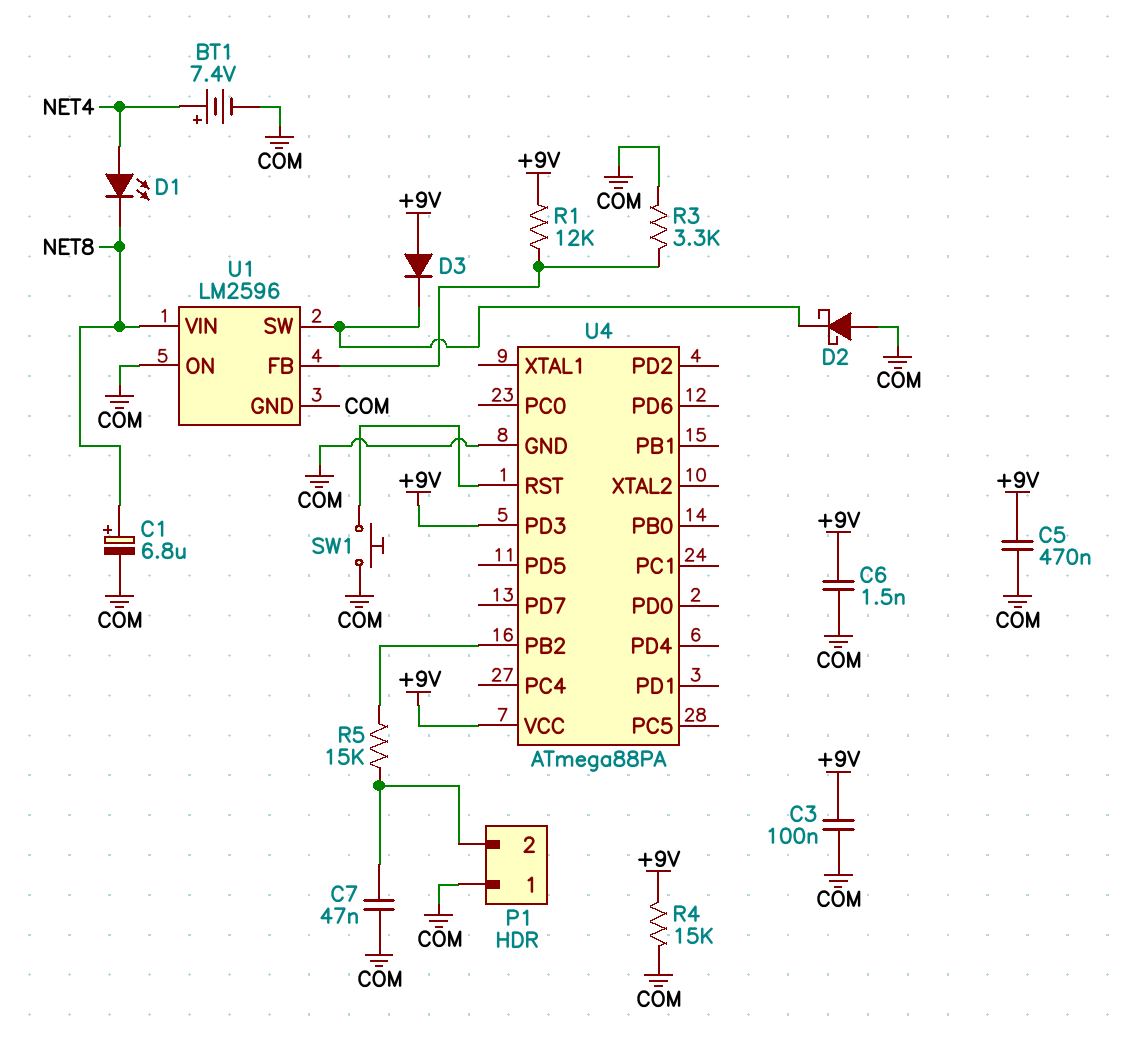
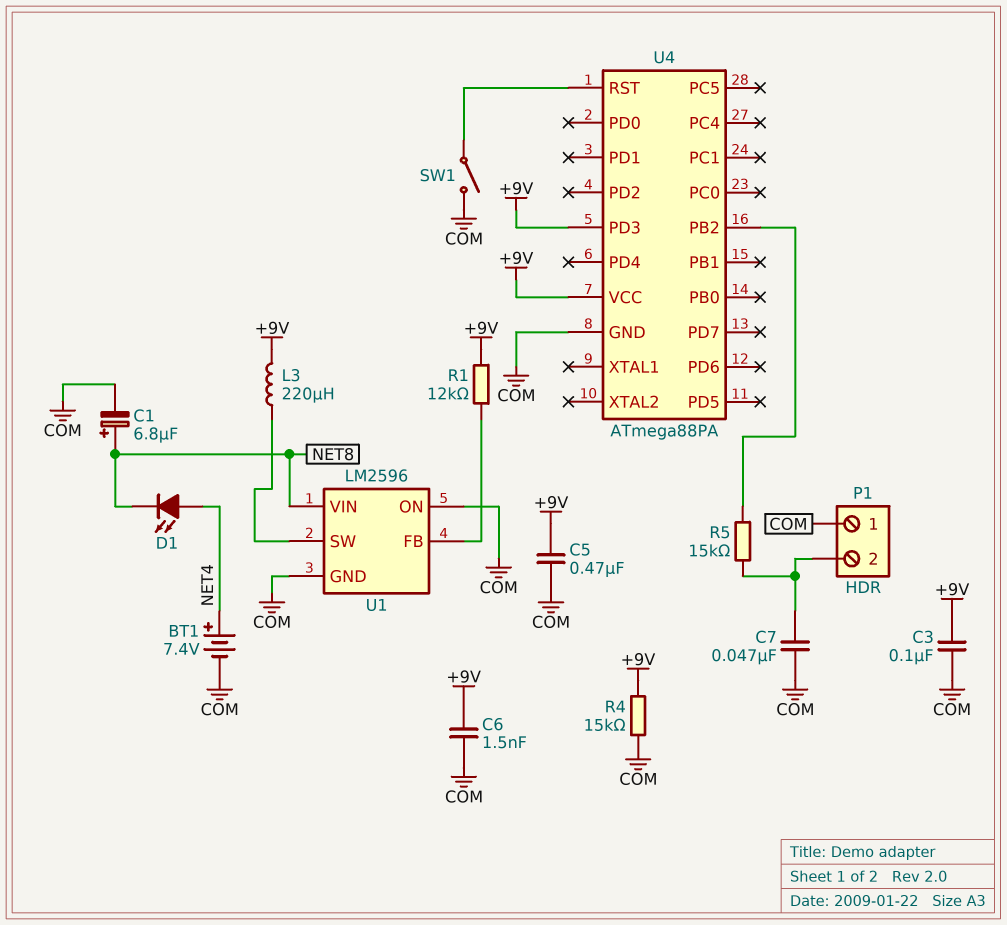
D2: schottky (A COM, K U1/SW) -> none
D3: diode (A +9V, K U1/SW) -> none
L3: none -> 220uH (+9V, U1/SW)
R3: 3.3k (COM, U1/FB) -> none
SW1: button (COM, U4/RST) -> switch (COM, U4/RST)

